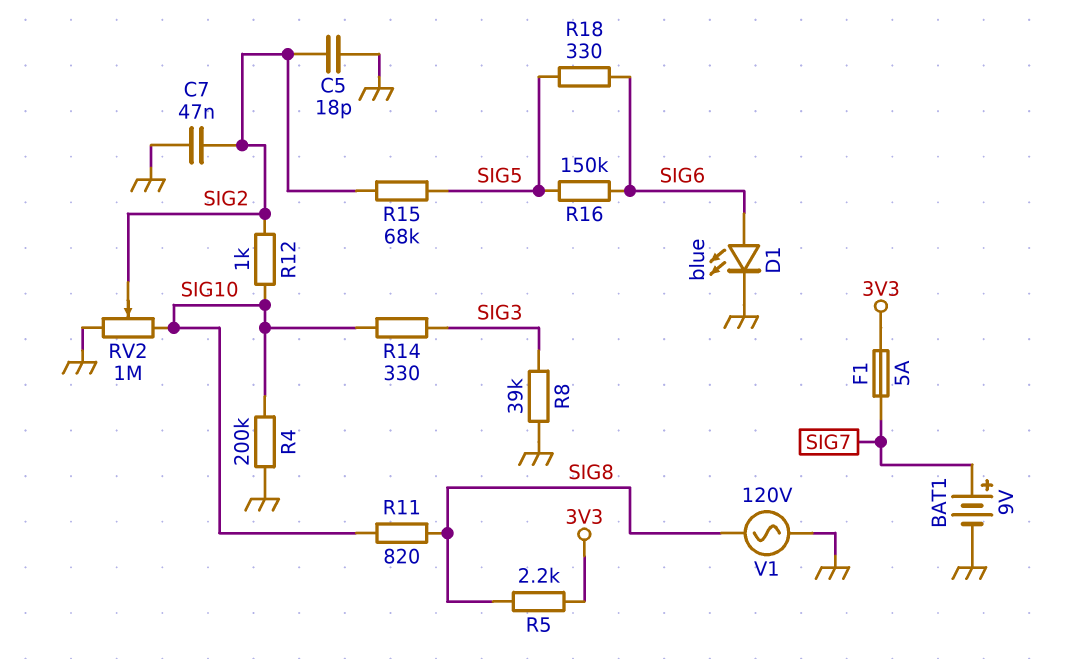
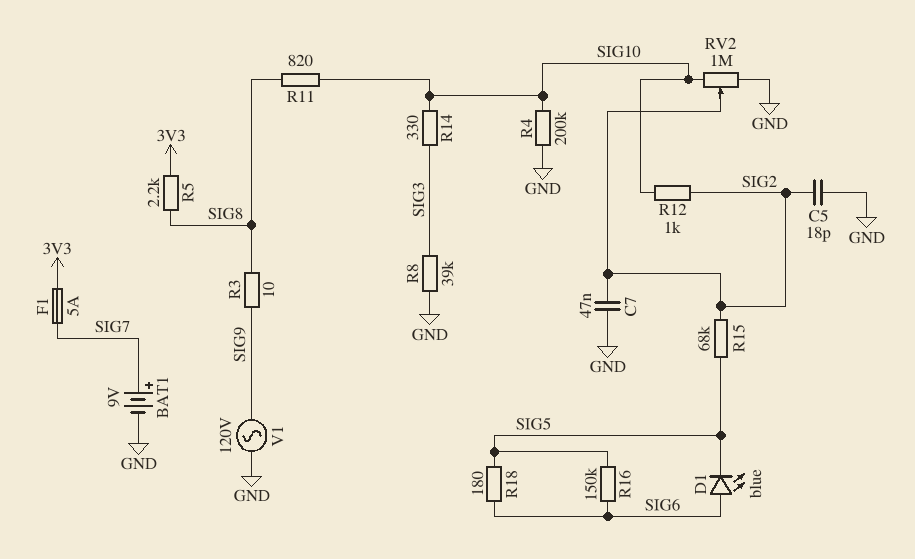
D1: LED blue (A SIG6, K GND) -> LED blue (A SIG6, K SIG5)
R3: none -> 10 (SIG8, SIG9)
R18: 330 (SIG5, SIG6) -> 180 (SIG5, SIG6)
V1: AC 120V (GND, SIG8) -> AC 120V (GND, SIG9)

